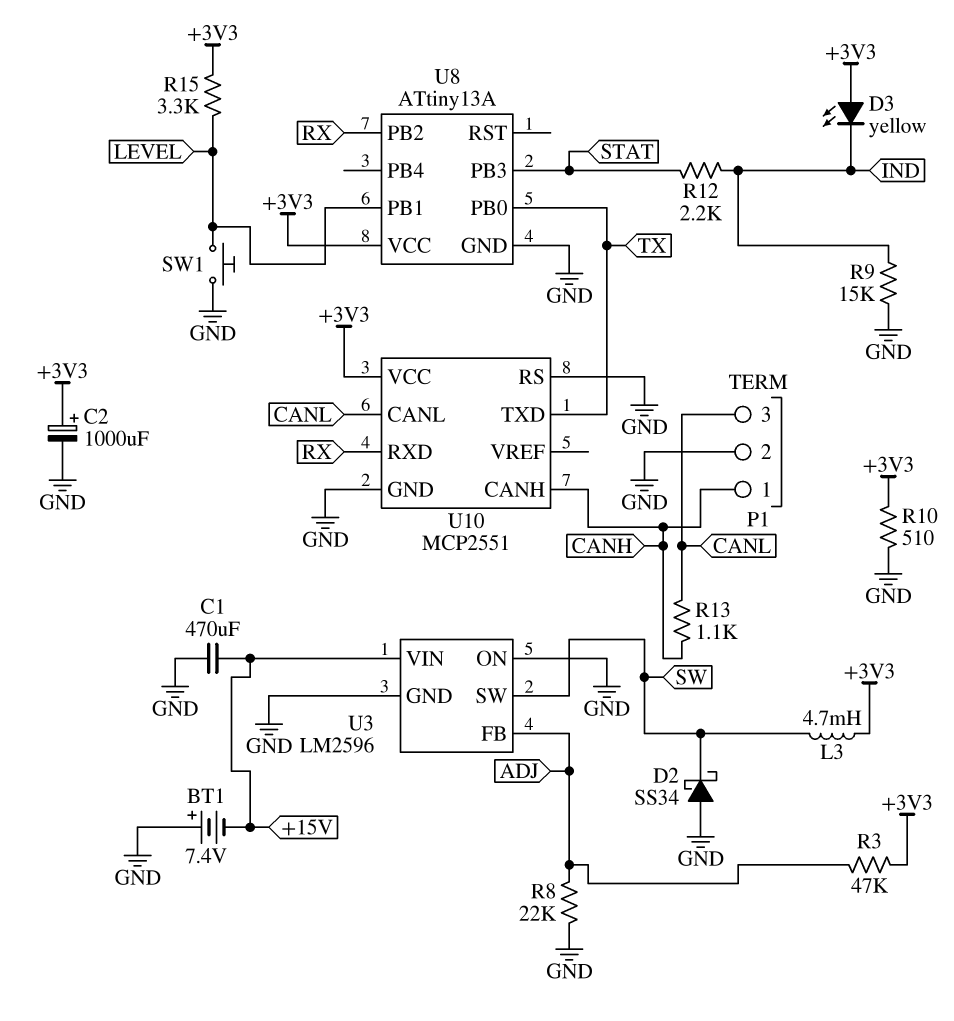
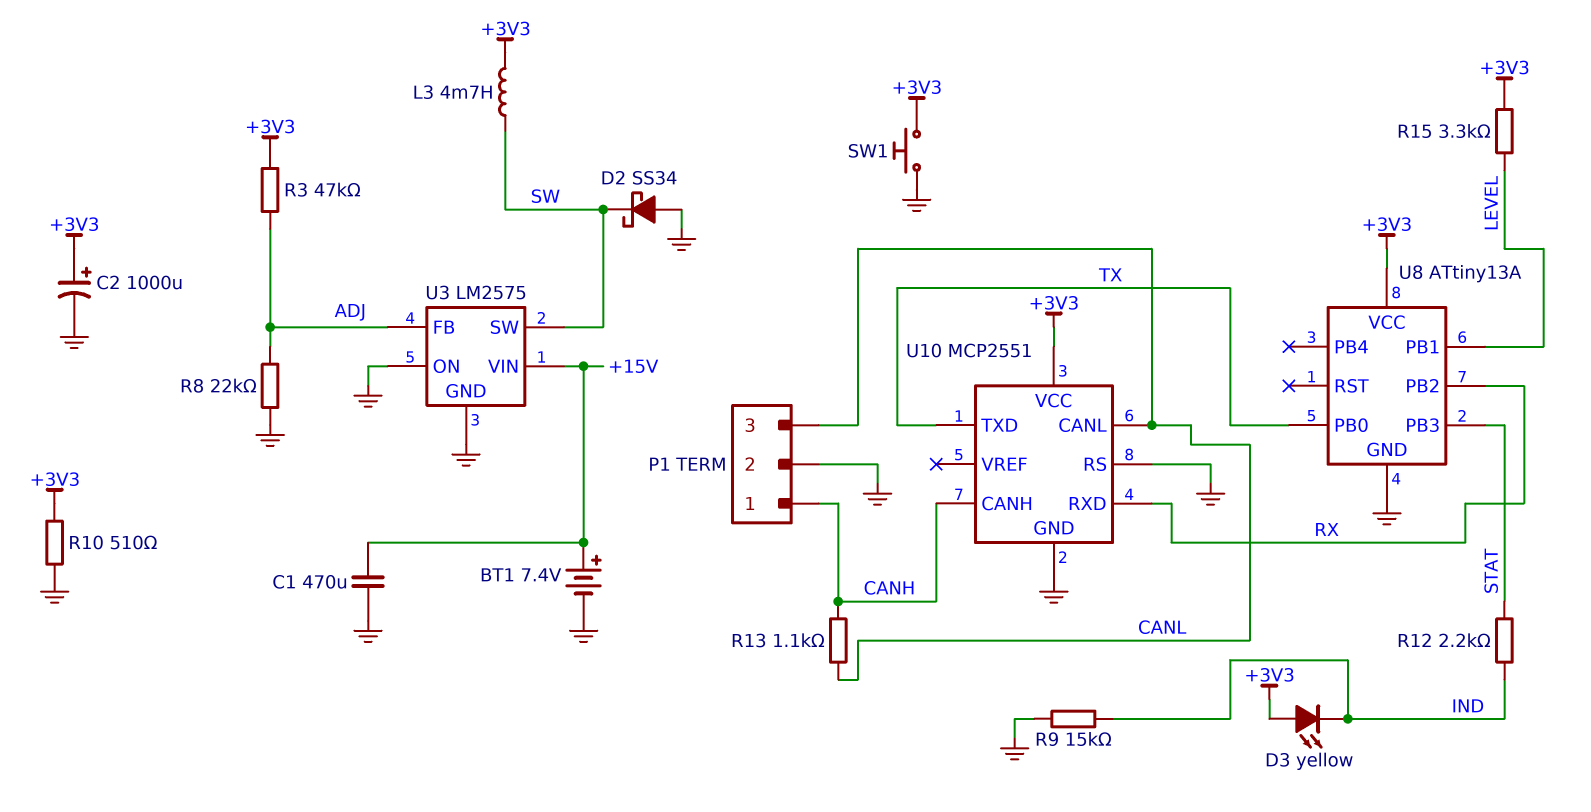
BT1: 7.4V (plus GND, minus +15V) -> 7.4V (plus +15V, minus GND)
SW1: button (GND, LEVEL) -> button (+3V3, GND)
U3: LM2596 -> LM2575

